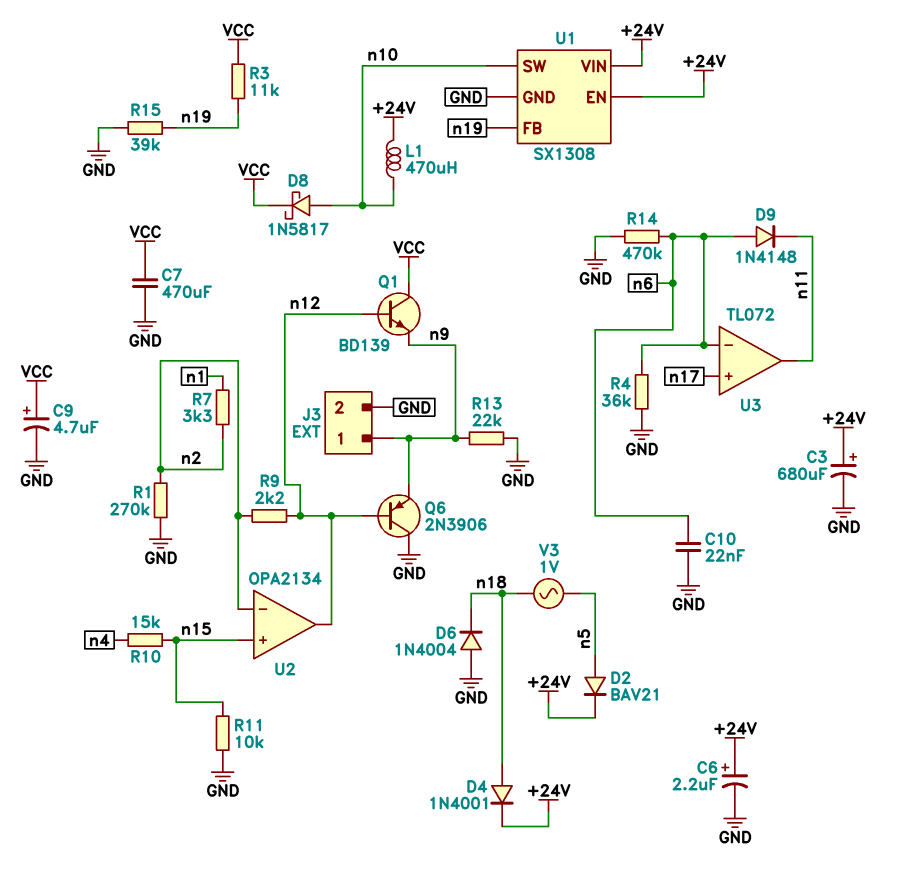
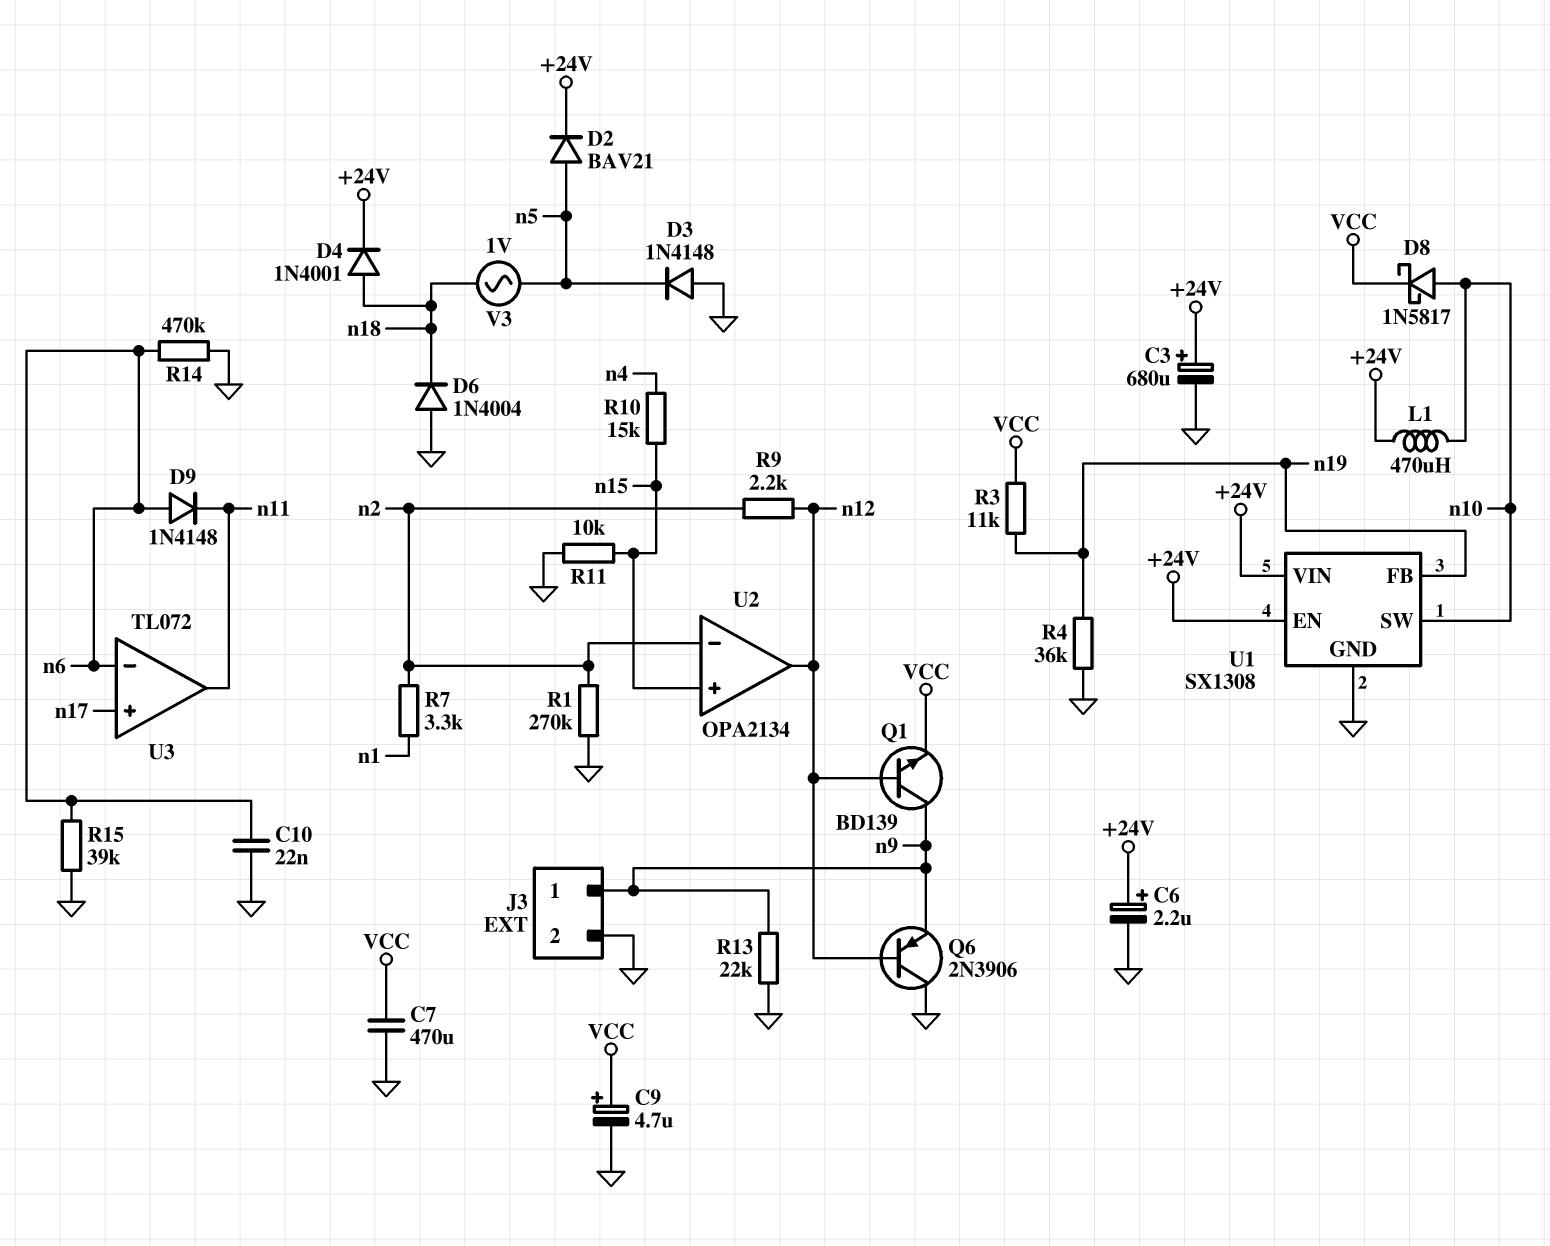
D3: none -> diode 1N4148 (A GND, K n5)
Q1: NPN BD139 (B n12, C VCC, E n9) -> NPN BD139 (B n12, C n9, E VCC)
R4: 36k (GND, n6) -> 36k (GND, n19)
R15: 39k (GND, n19) -> 39k (GND, n6)

